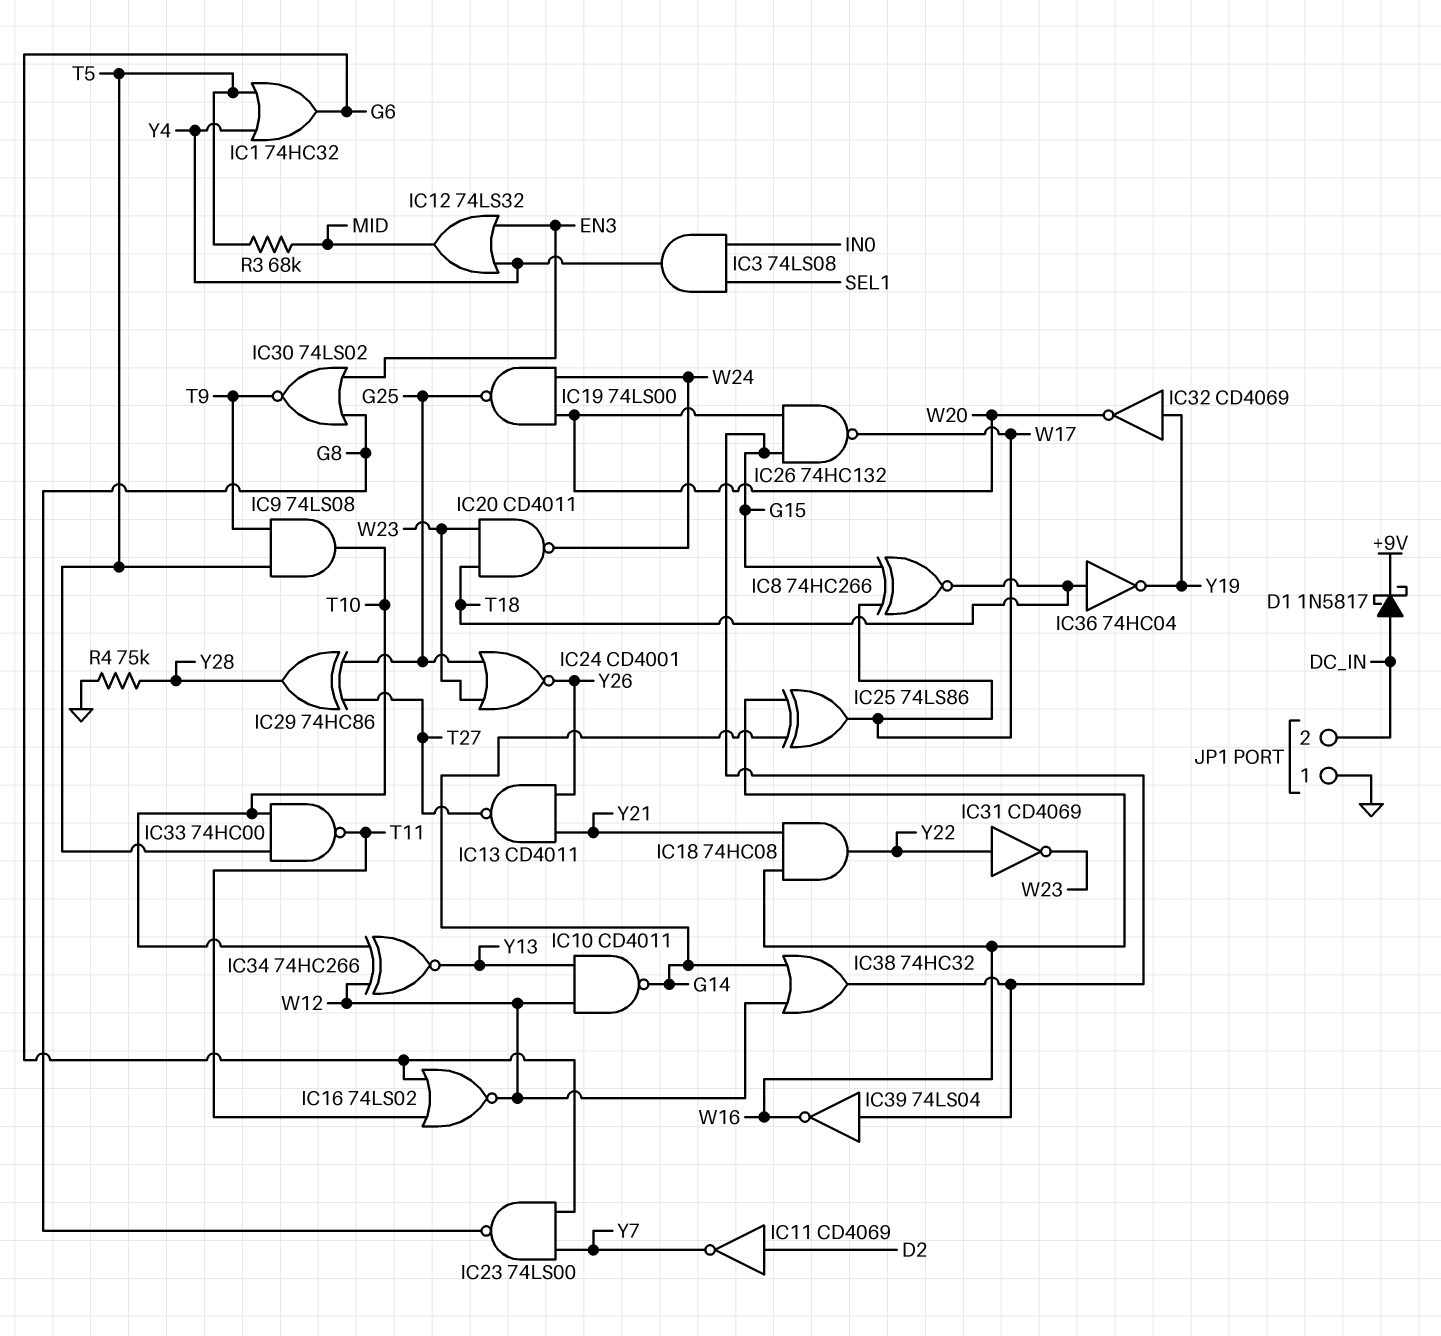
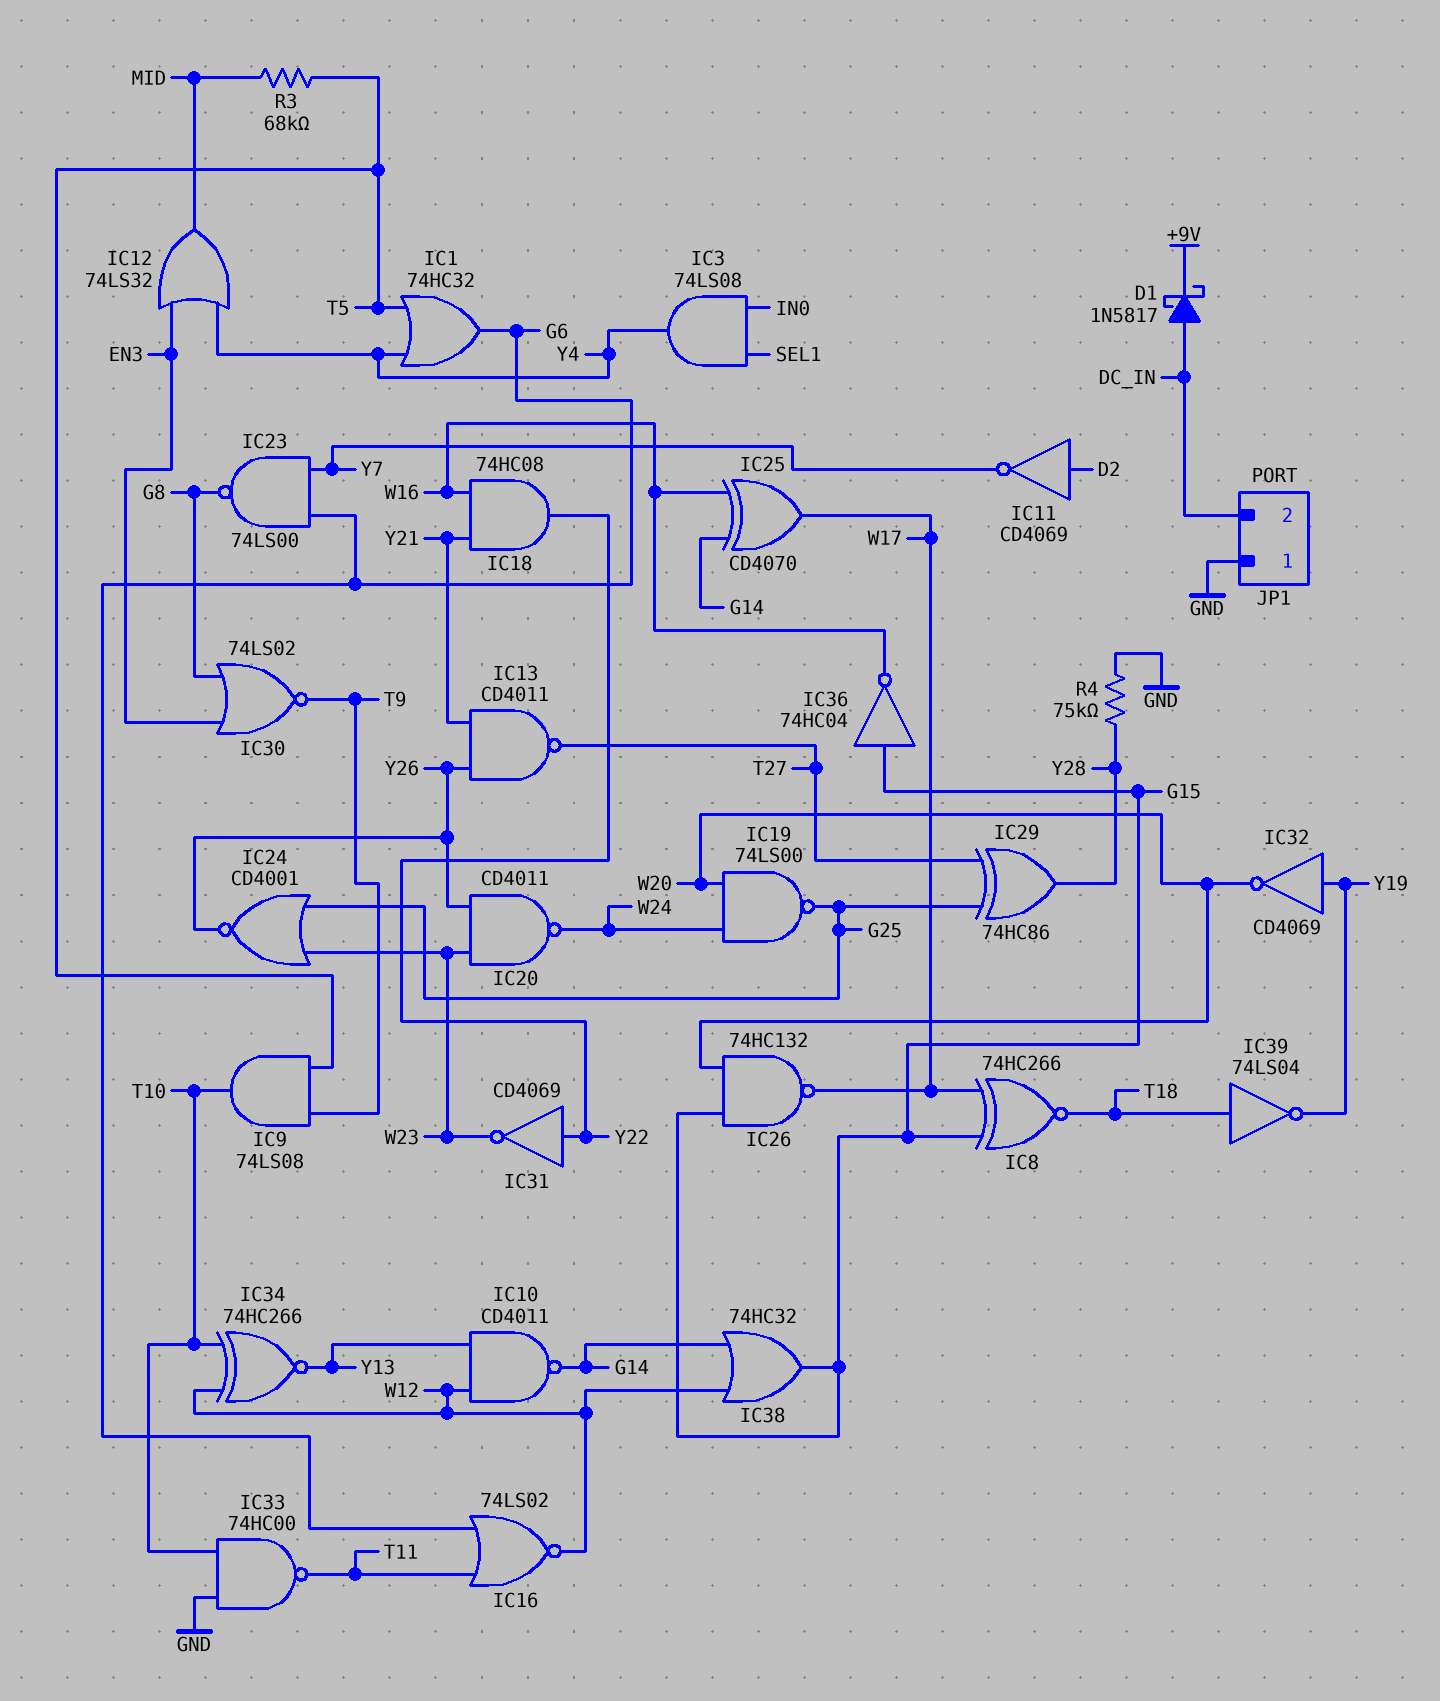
IC20: NAND CD4011 (in T18, in W23, out W24) -> NAND CD4011 (in W23, in Y26, out W24)
IC25: XOR 74LS86 (in G14, in W16, out W17) -> XOR CD4070 (in G14, in W16, out W17)
IC33: NAND 74HC00 (in T5, in T10, out T11) -> NAND 74HC00 (in GND, in T10, out T11)
IC36: NOT 74HC04 (in T18, out Y19) -> NOT 74HC04 (in G15, out W16)
IC39: NOT 74LS04 (in G15, out W16) -> NOT 74LS04 (in T18, out Y19)

